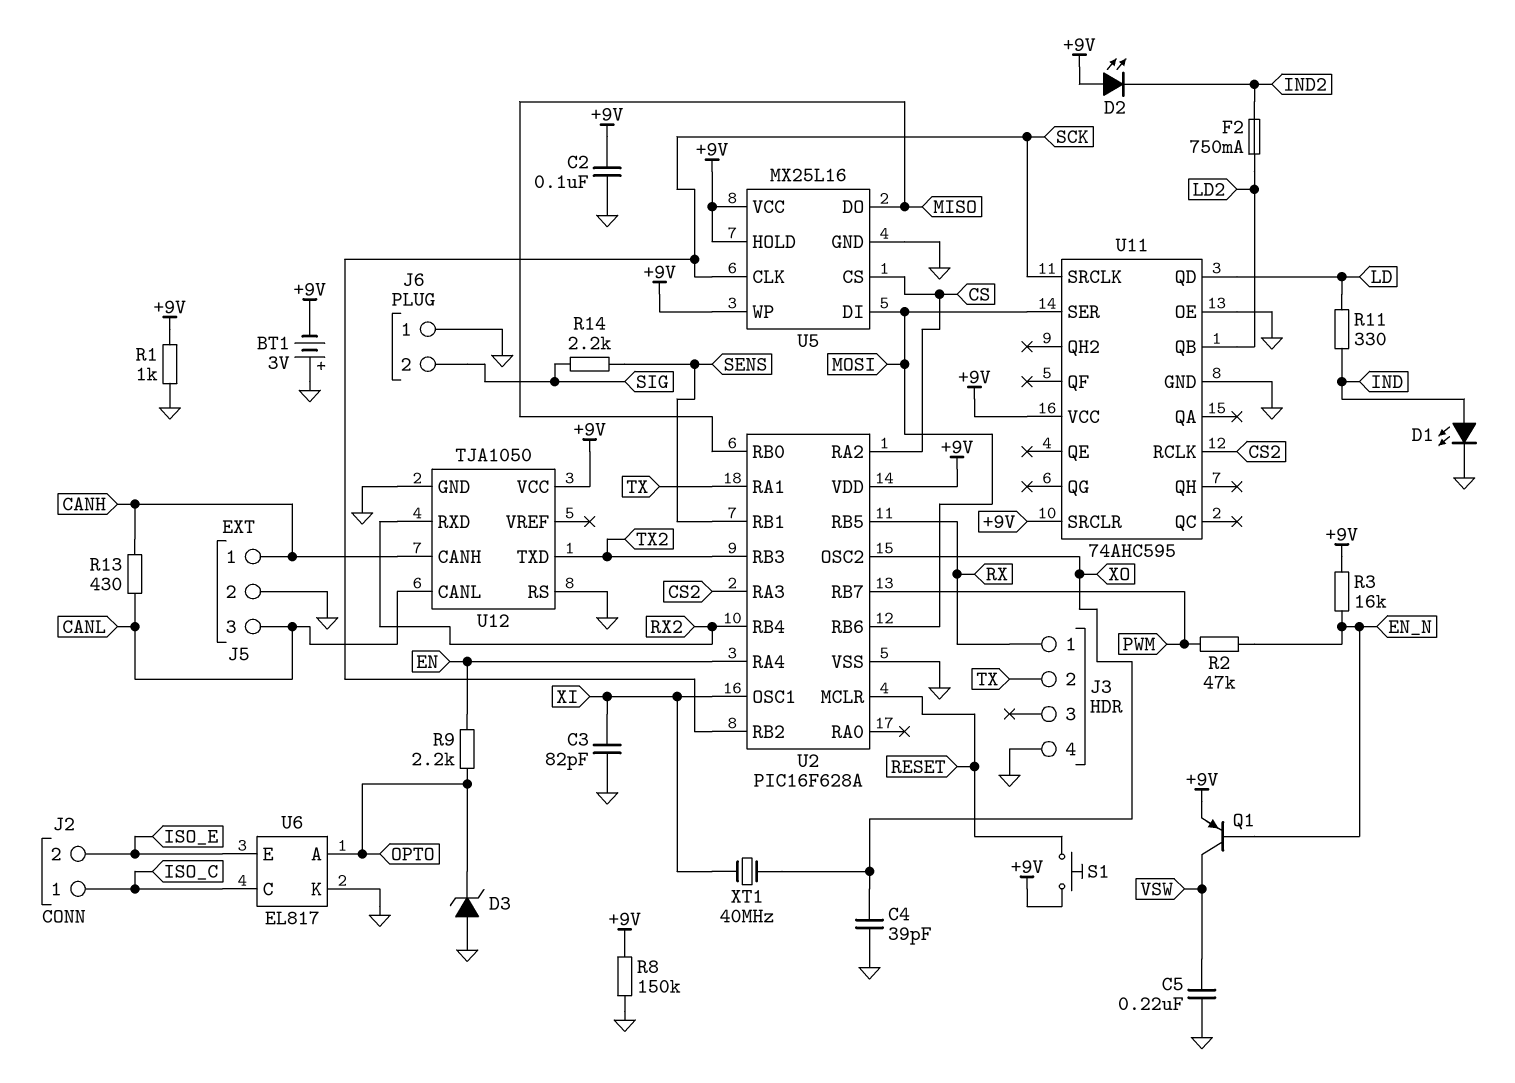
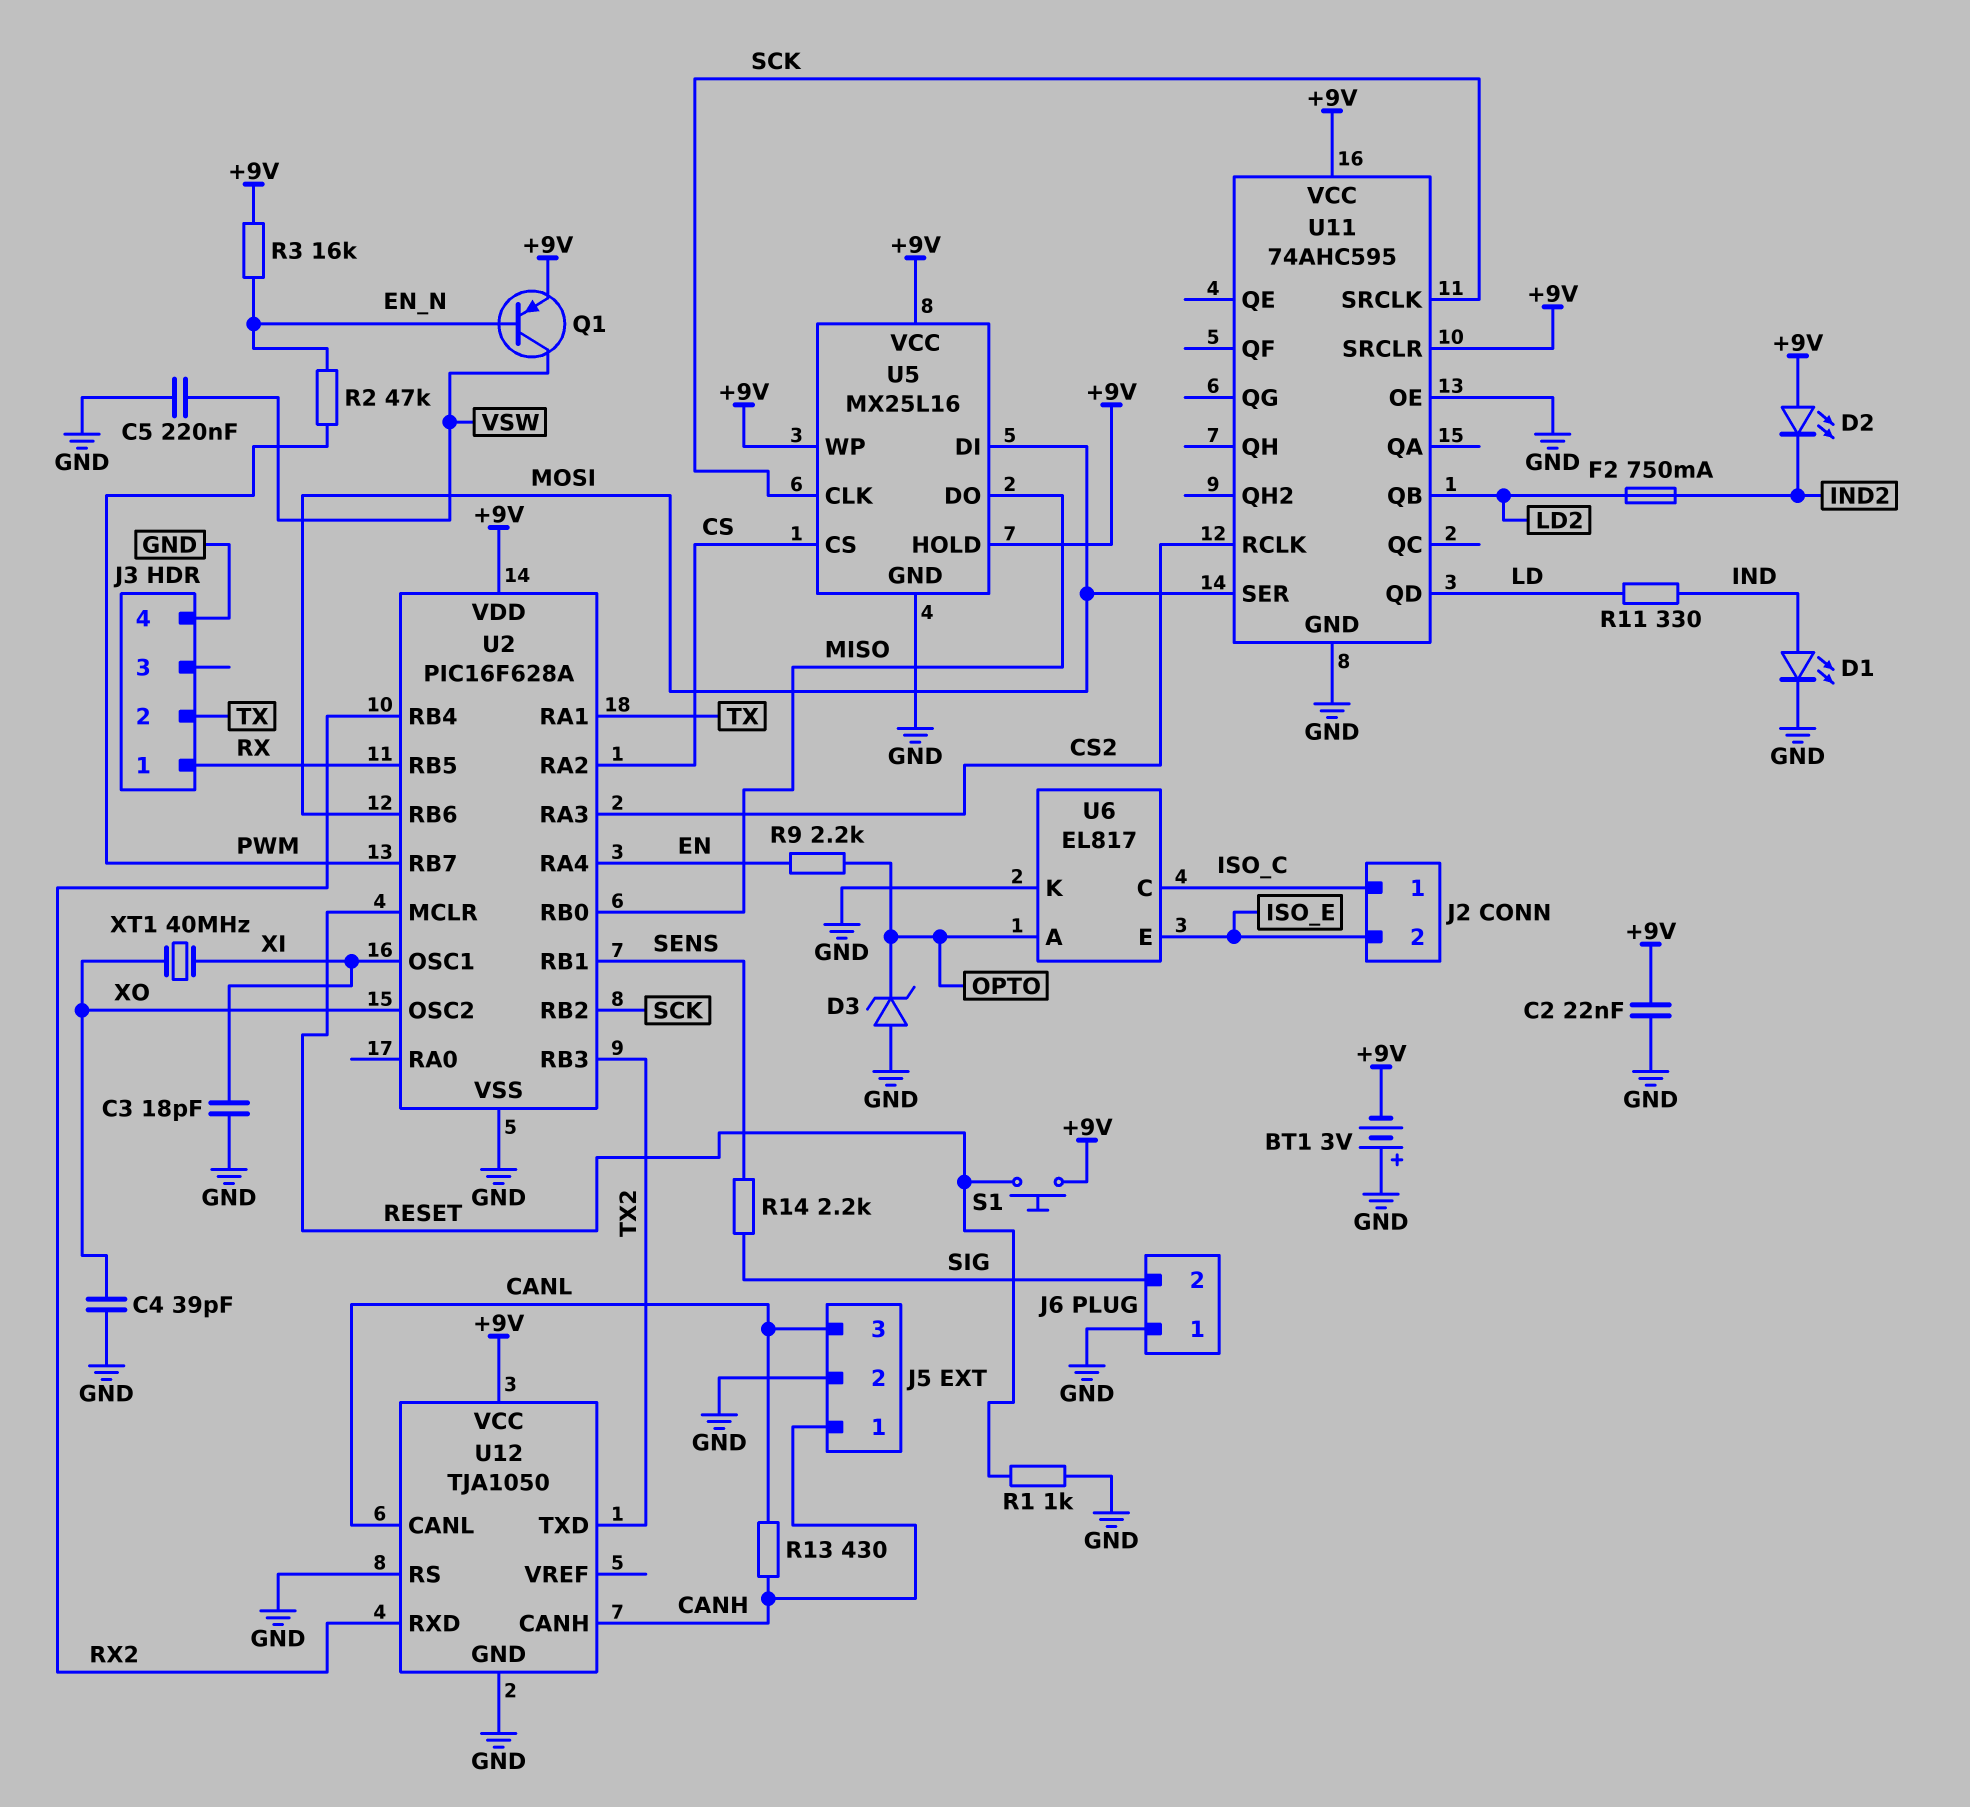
C2: 100nF (+9V, GND) -> 22nF (+9V, GND)
C3: 82pF (GND, XI) -> 18pF (GND, XI)
R1: 1k (+9V, GND) -> 1k (GND, RESET)
R8: 150k (+9V, GND) -> none

